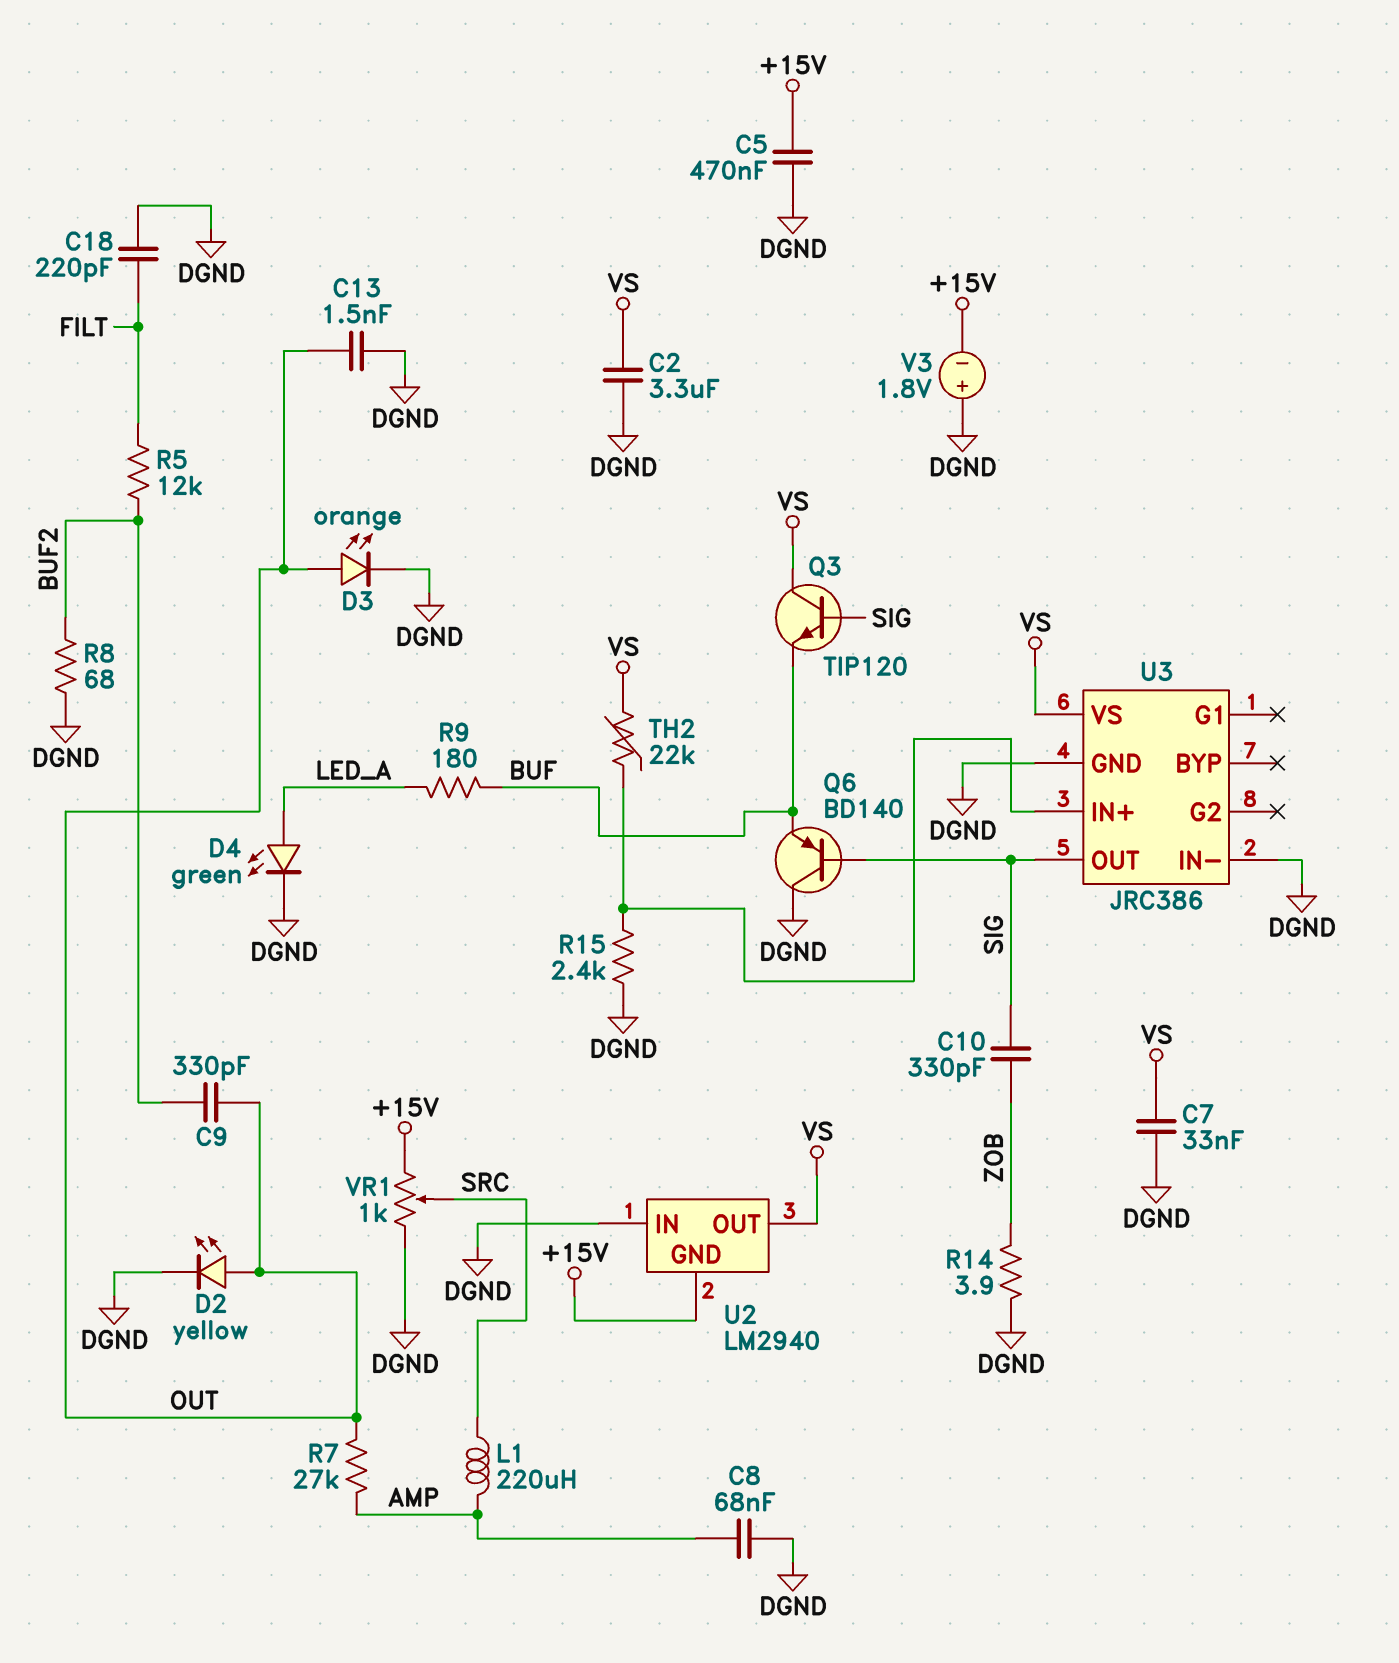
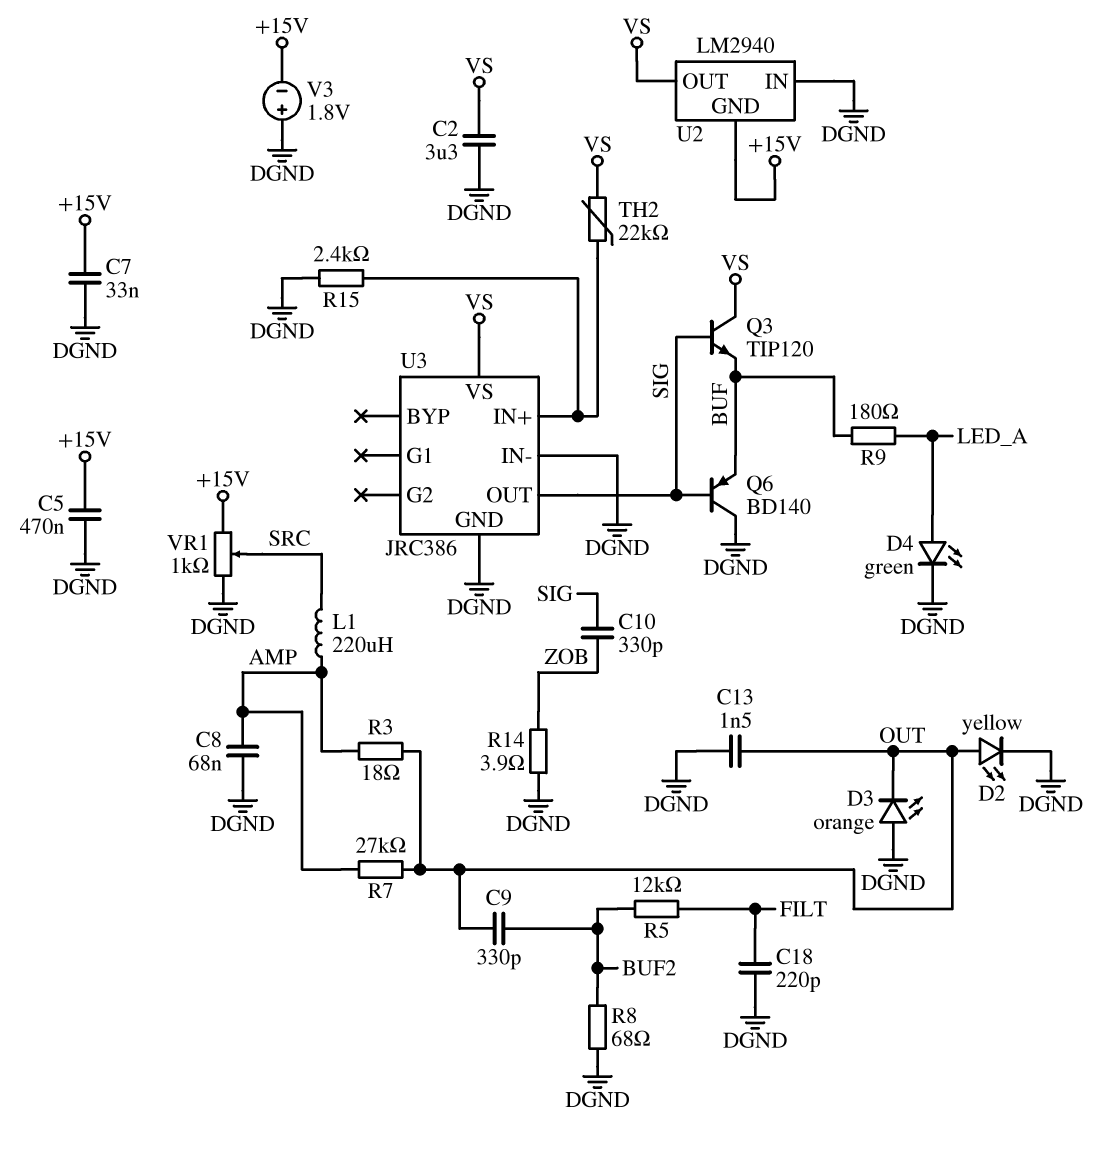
C7: 33nF (DGND, VS) -> 33nF (+15V, DGND)
D3: LED orange (A OUT, K DGND) -> LED orange (A DGND, K OUT)
R3: none -> 18 (AMP, OUT)

